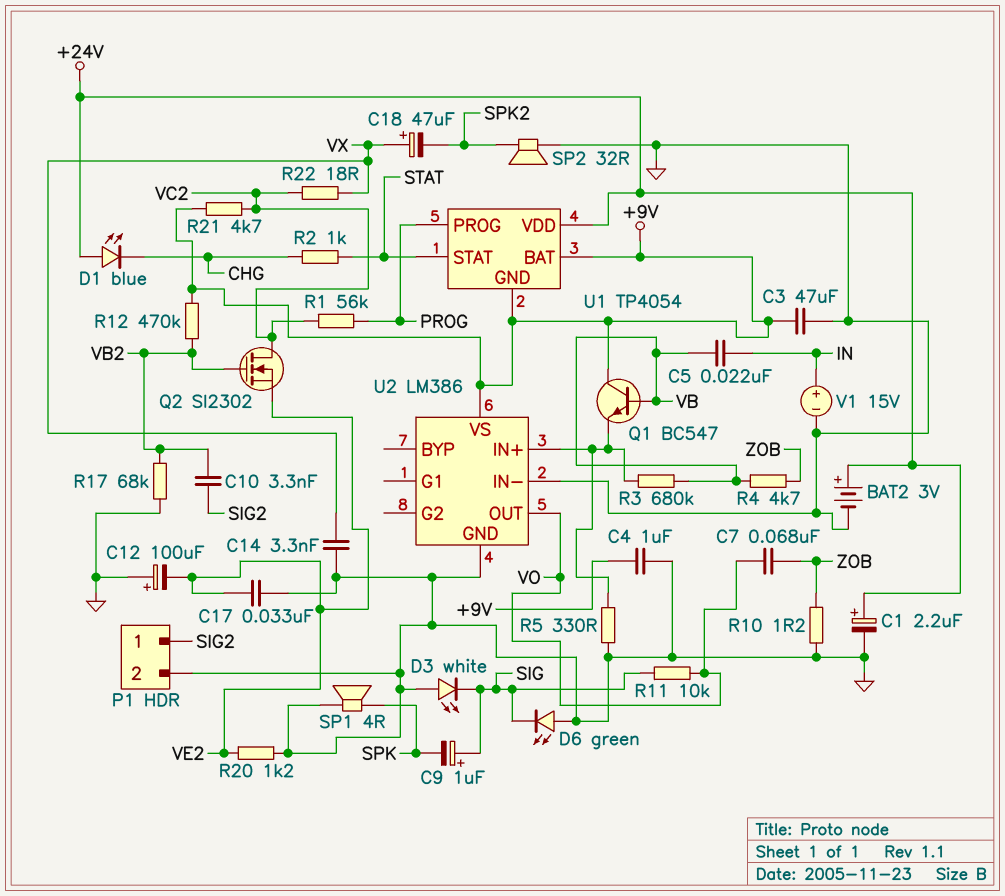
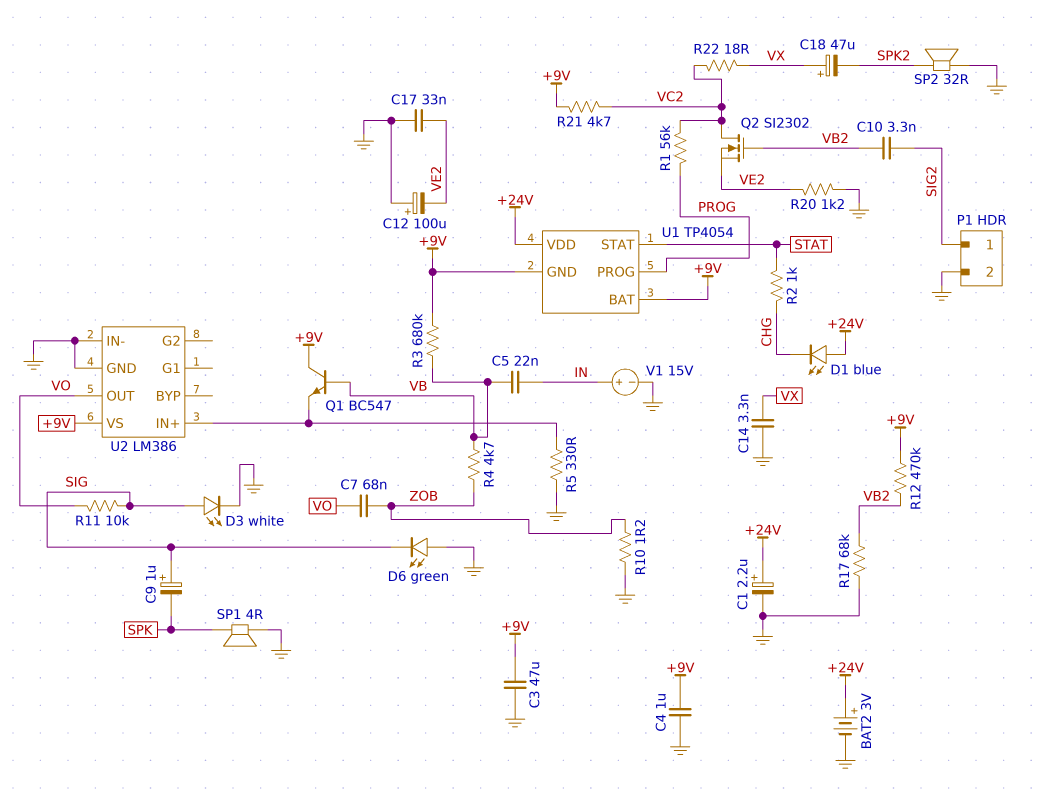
D3: LED white (A GND, K SIG) -> LED white (A SIG, K GND)
R3: 680k (U2/IN+, VB) -> 680k (+9V, VB)

